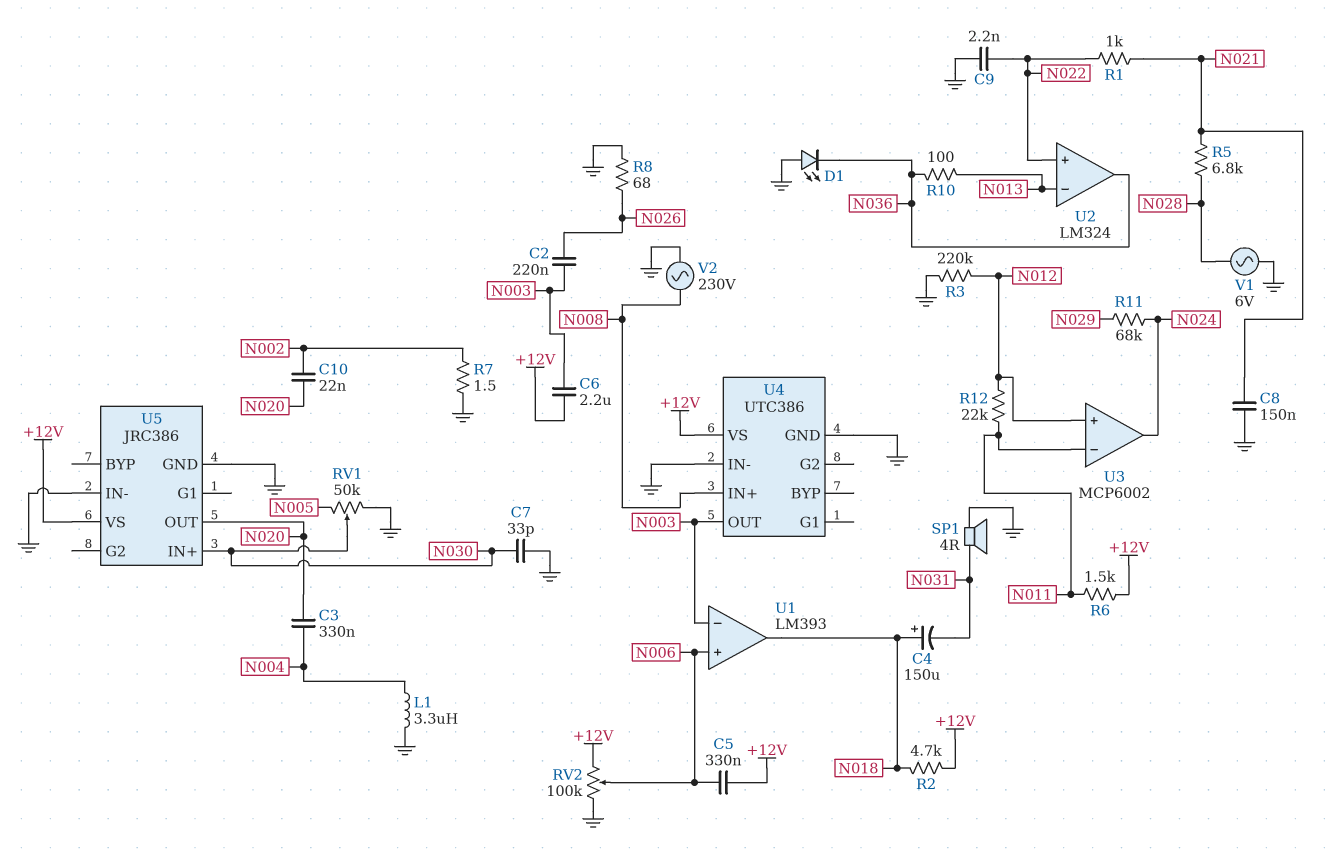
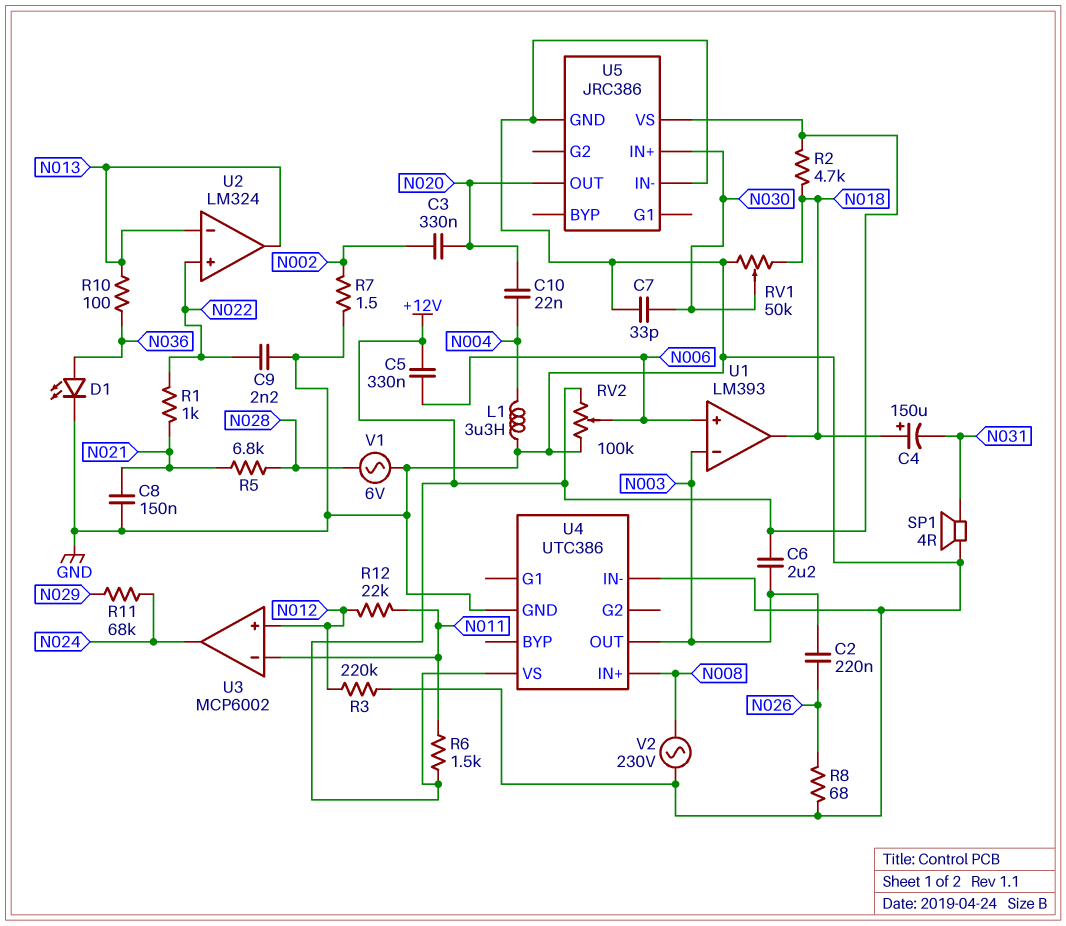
C3: 330nF (N004, N020) -> 330nF (N002, N020)
C10: 22nF (N002, N020) -> 22nF (N004, N020)
D1: LED (A GND, K N036) -> LED (A N036, K GND)
RV1: 50k (GND, N005, wiper N030) -> 50k (GND, N018, wiper N030)
U2 pin out: N036 -> N013

